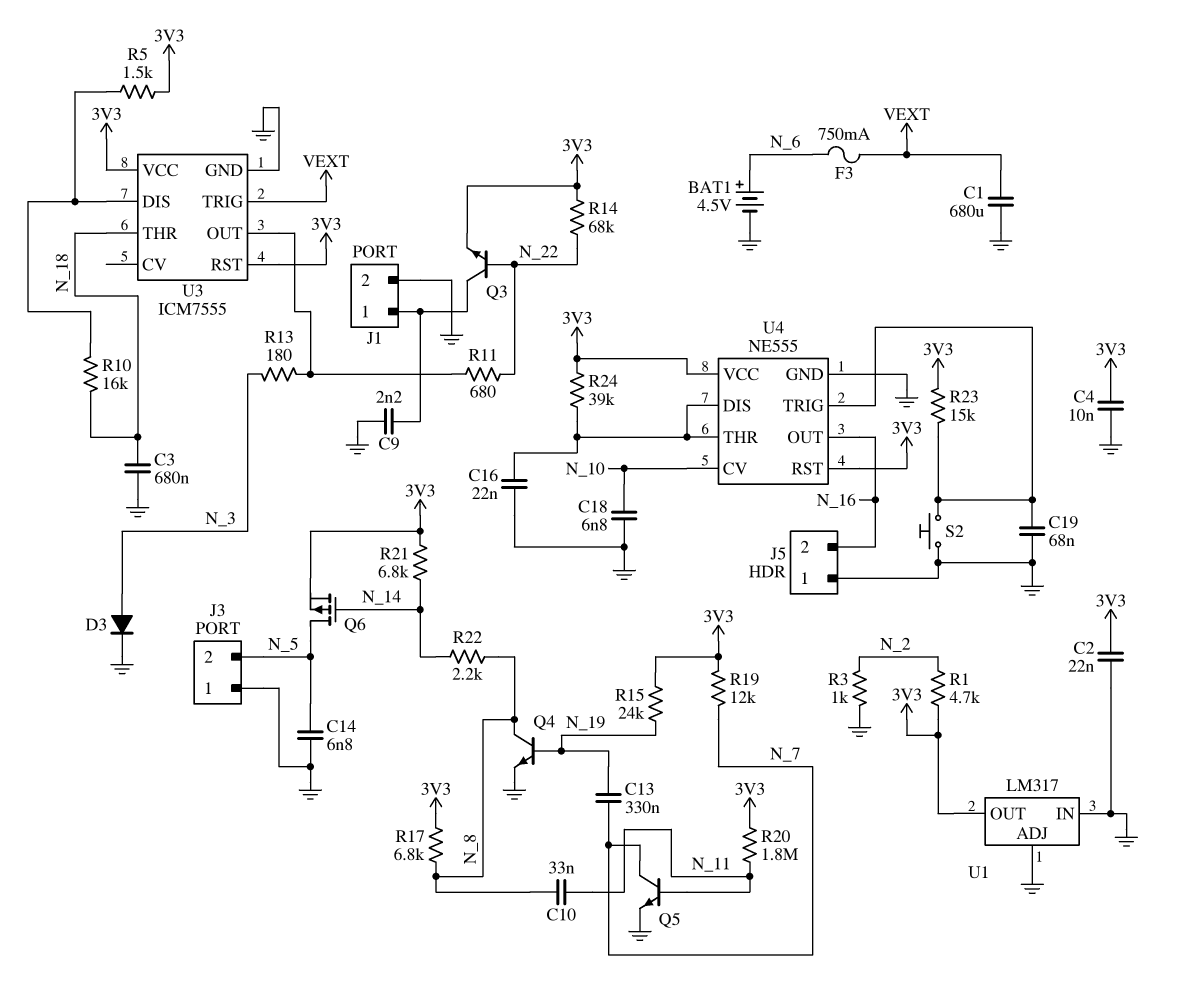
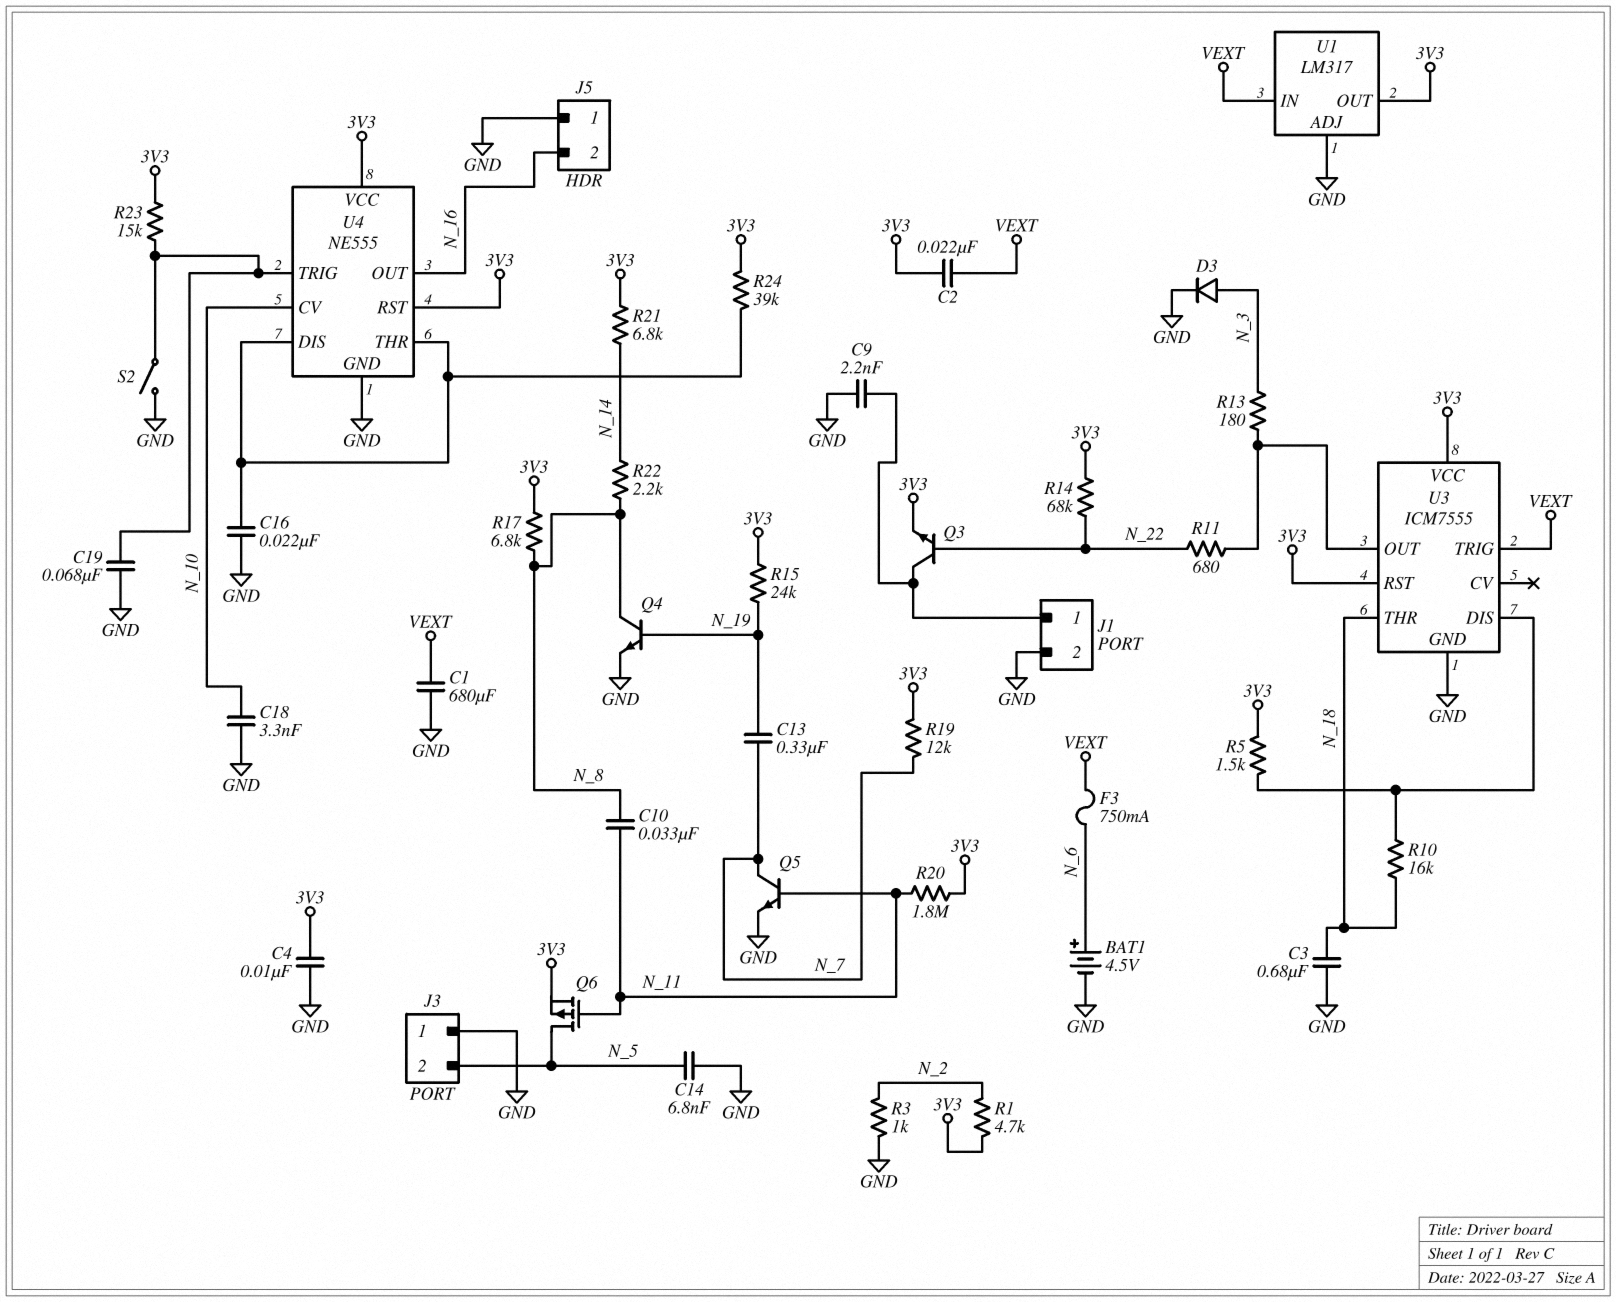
C2: 22nF (3V3, GND) -> 22nF (3V3, VEXT)
C18: 6.8nF (GND, N_10) -> 3.3nF (GND, N_10)
Q6: PMOS (G N_14, D N_5, S 3V3) -> PMOS (G N_11, D N_5, S 3V3)
S2: button (GND, U4/TRIG) -> switch (GND, U4/TRIG)
U1 pin IN: GND -> VEXT

